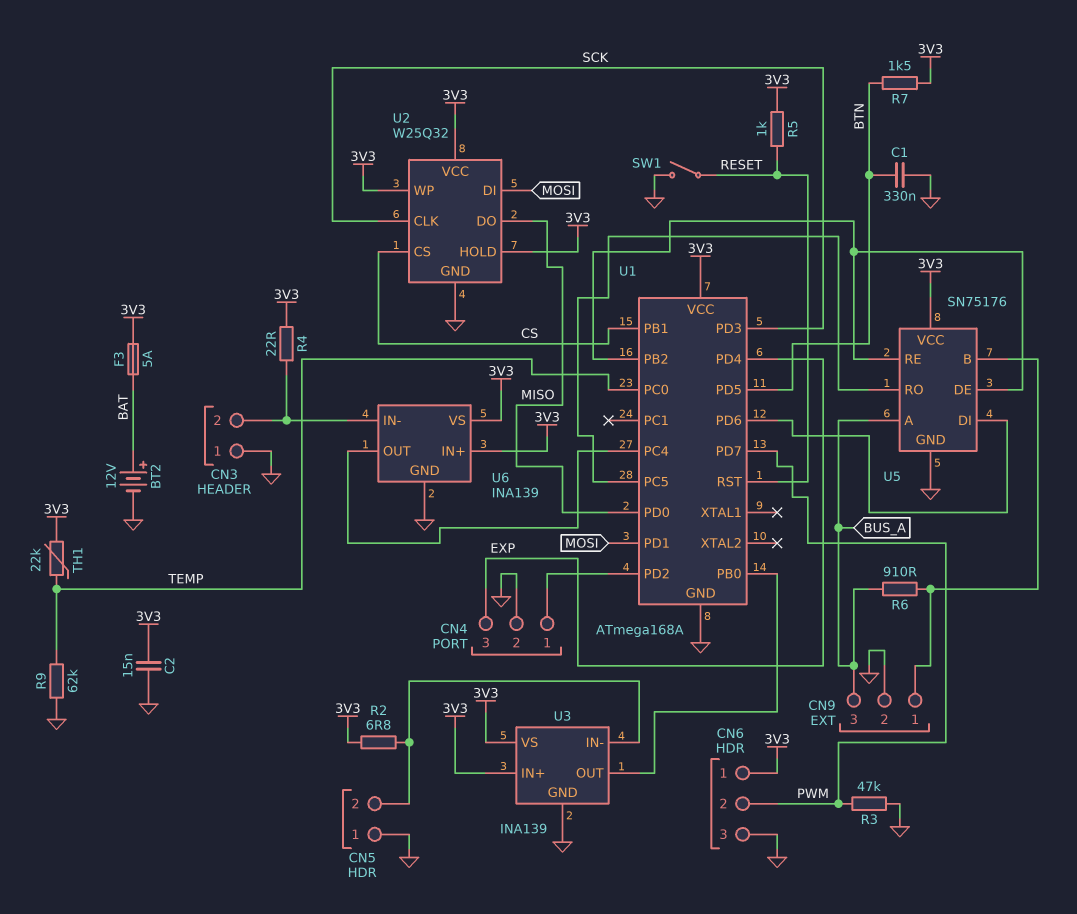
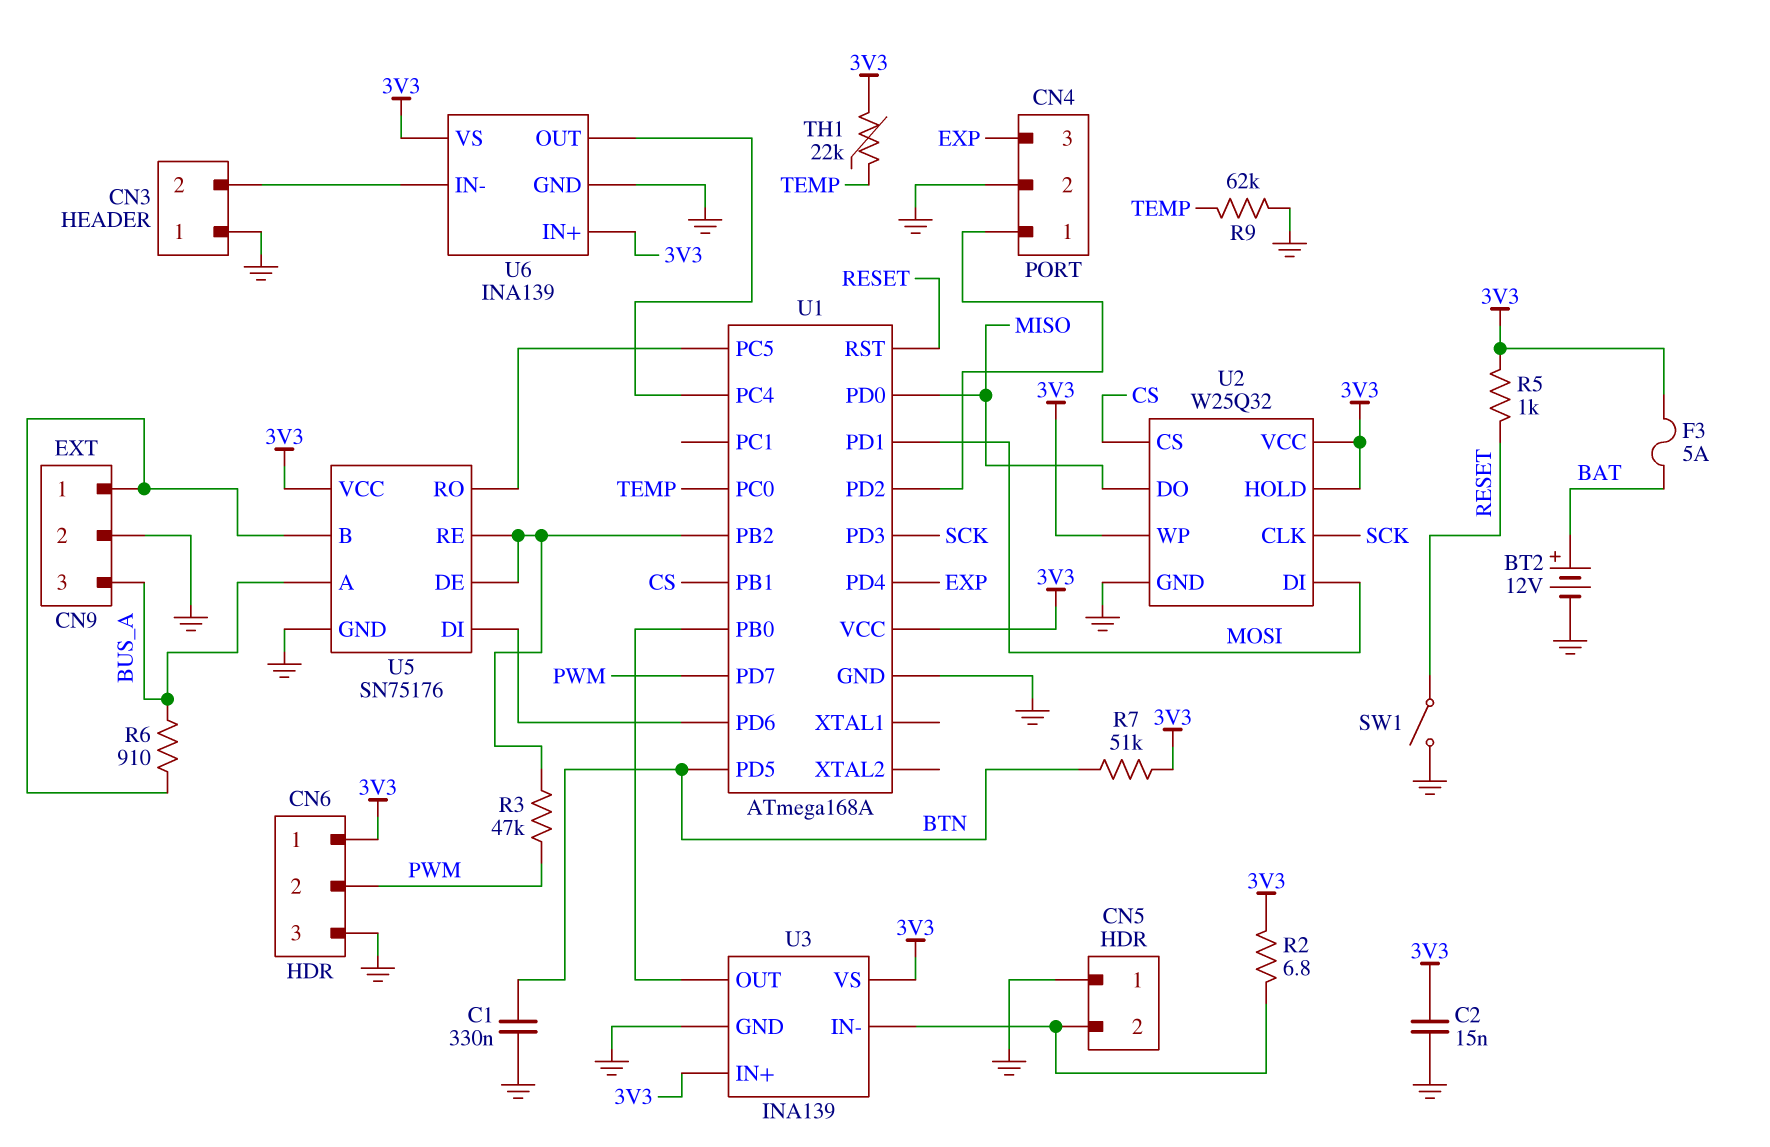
R3: 47k (GND, PWM) -> 47k (PWM, U1/PB2)
R4: 22 (3V3, CN3/2) -> none
R7: 1.5k (3V3, BTN) -> 51k (3V3, BTN)

